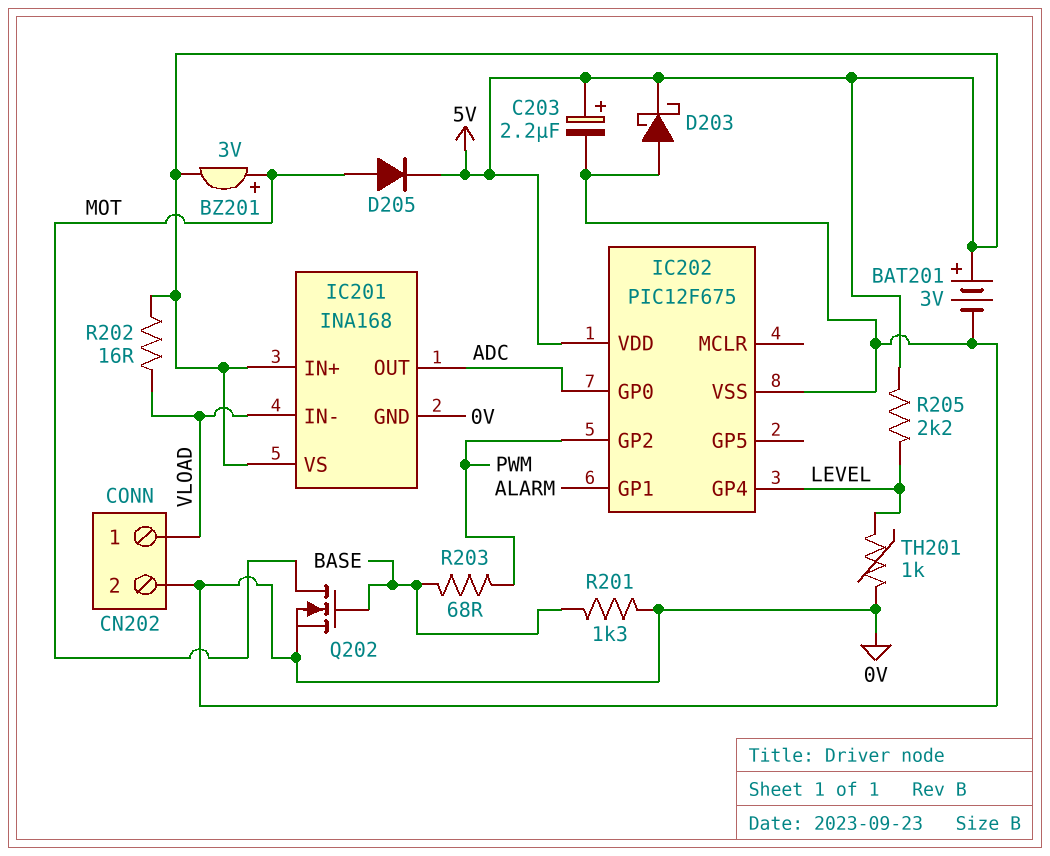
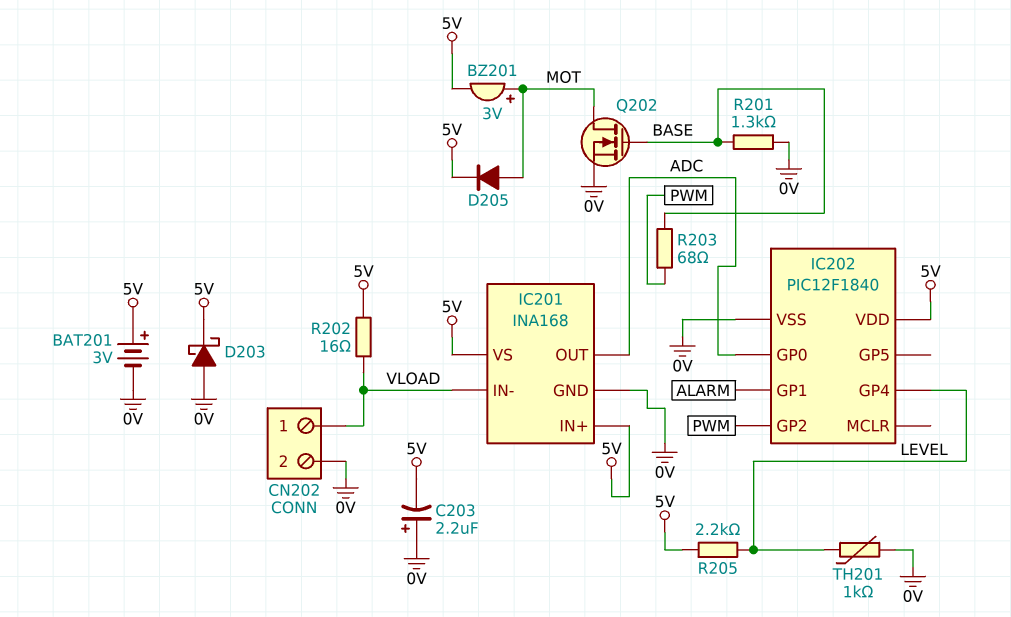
C203: 2.2uF (plus 5V, minus 0V) -> 2.2uF (plus 0V, minus 5V)
IC202: PIC12F675 -> PIC12F1840

